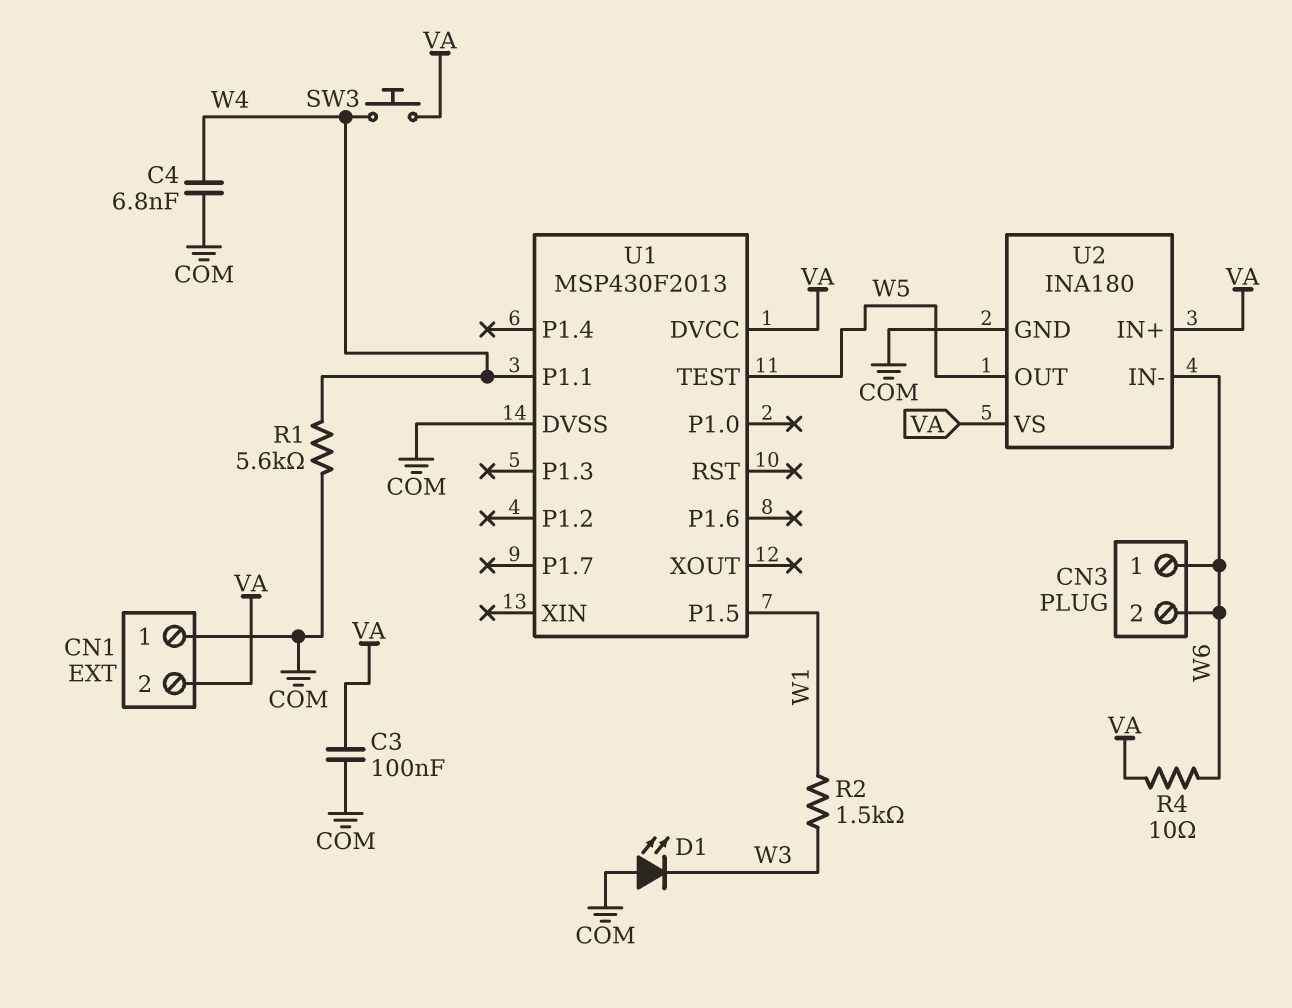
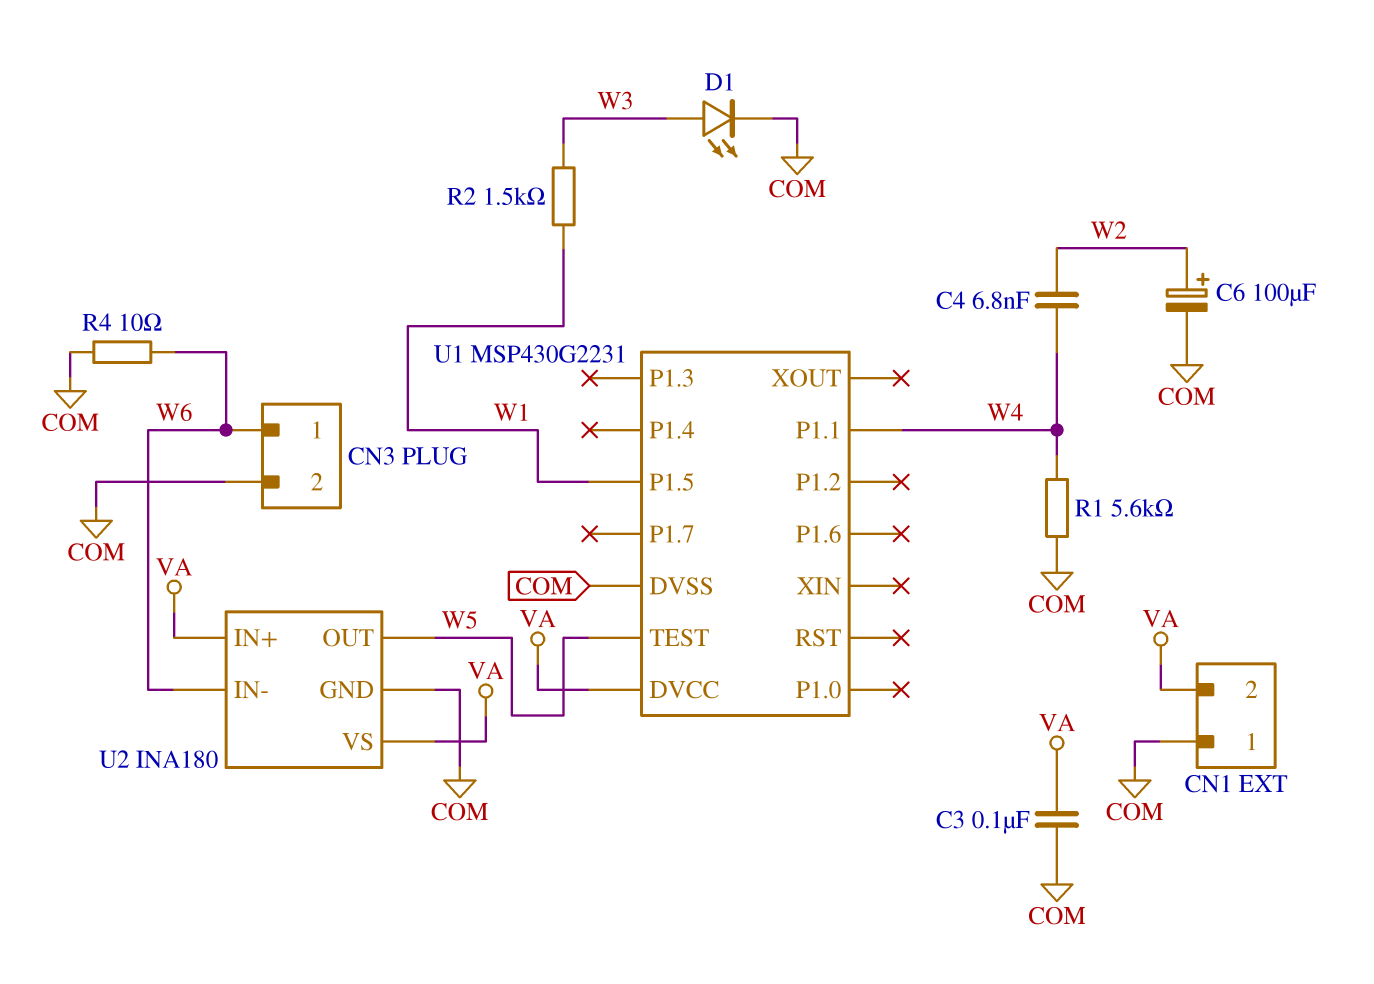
C4: 6.8nF (COM, W4) -> 6.8nF (W2, W4)
C6: none -> 100uF (plus W2, minus COM)
CN3 pin 2: W6 -> COM
D1: LED (A COM, K W3) -> LED (A W3, K COM)
R4: 10 (VA, W6) -> 10 (COM, W6)
SW3: button (VA, W4) -> none
U1: MSP430F2013 -> MSP430G2231

